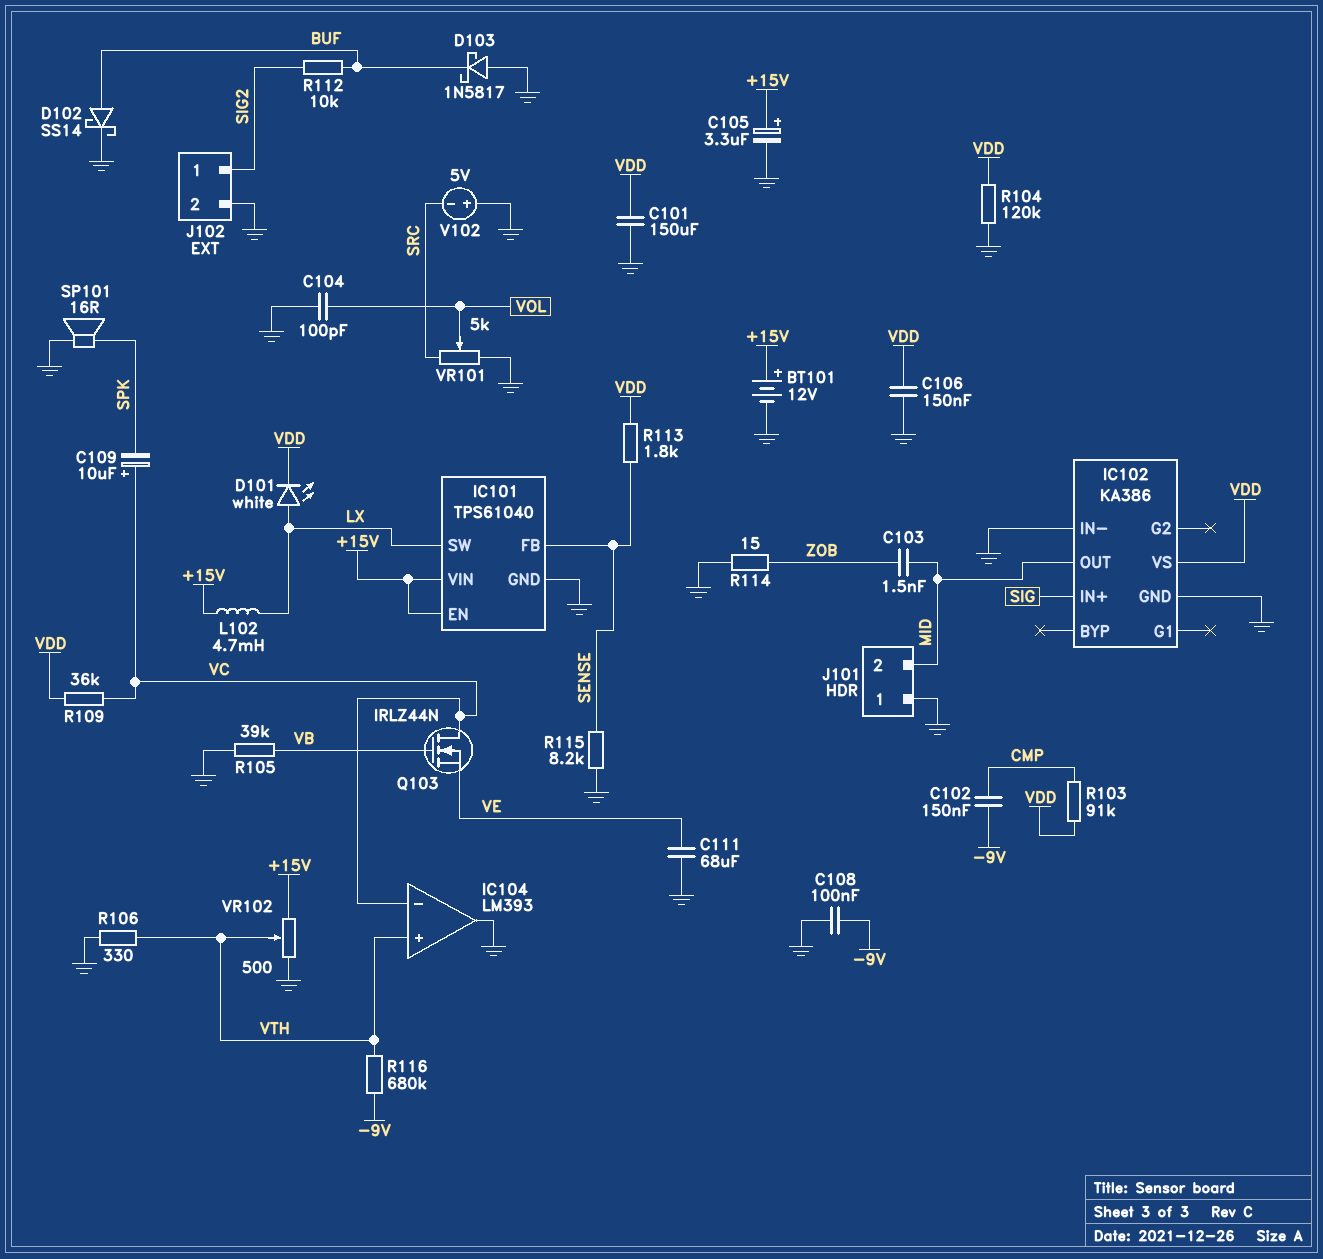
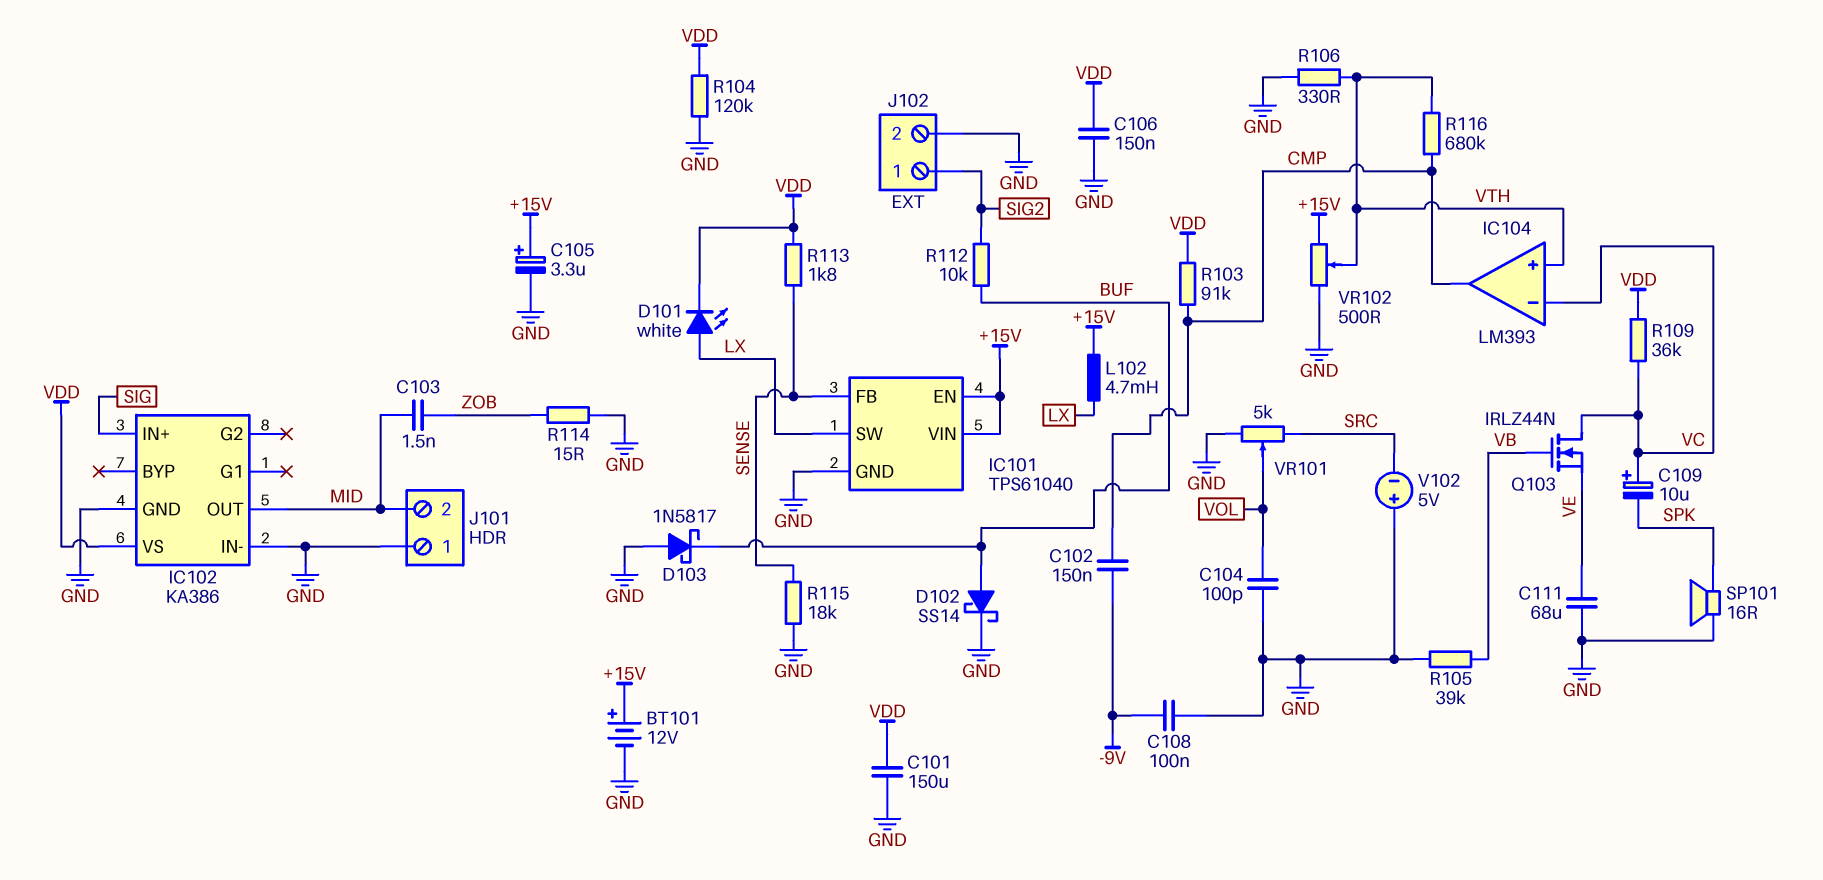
IC104 pin out: GND -> CMP
R115: 8.2k (GND, SENSE) -> 18k (GND, SENSE)
R116: 680k (-9V, VTH) -> 680k (CMP, VTH)

